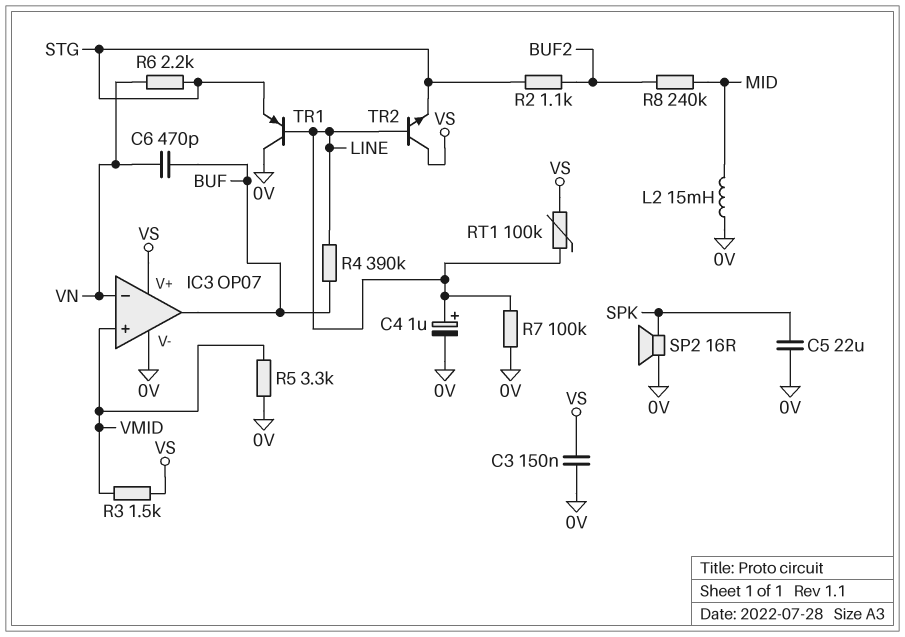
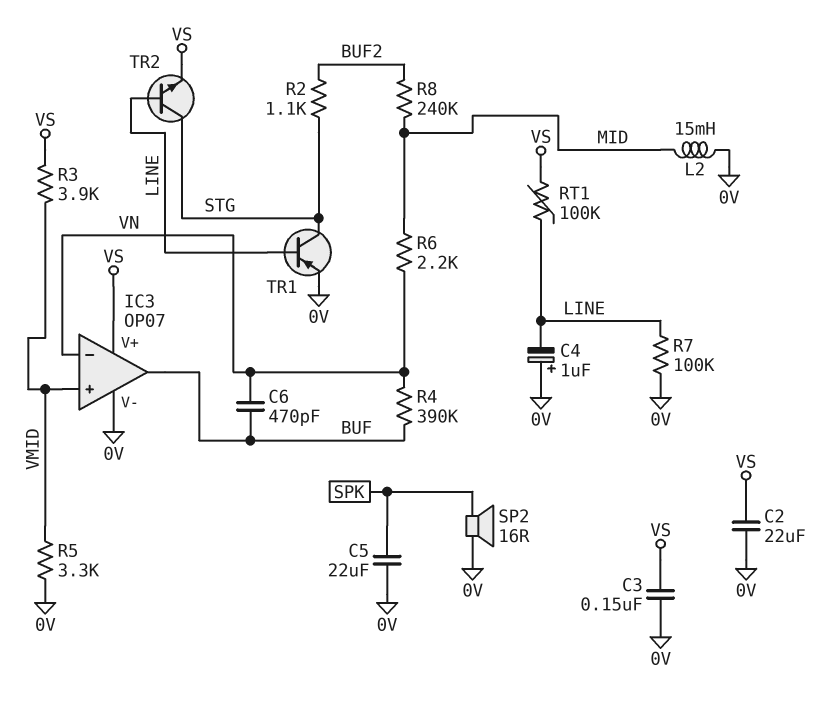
C2: none -> 22uF (0V, VS)
C4: 1uF (plus LINE, minus 0V) -> 1uF (plus 0V, minus LINE)
R3: 1.5k (VMID, VS) -> 3.9k (VMID, VS)
R4: 390k (BUF, LINE) -> 390k (BUF, VN)
R6: 2.2k (STG, VN) -> 2.2k (MID, VN)
TR1: PNP (B LINE, C 0V, E STG) -> PNP (B LINE, C STG, E 0V)
TR2: NPN (B LINE, C VS, E STG) -> NPN (B LINE, C STG, E VS)

